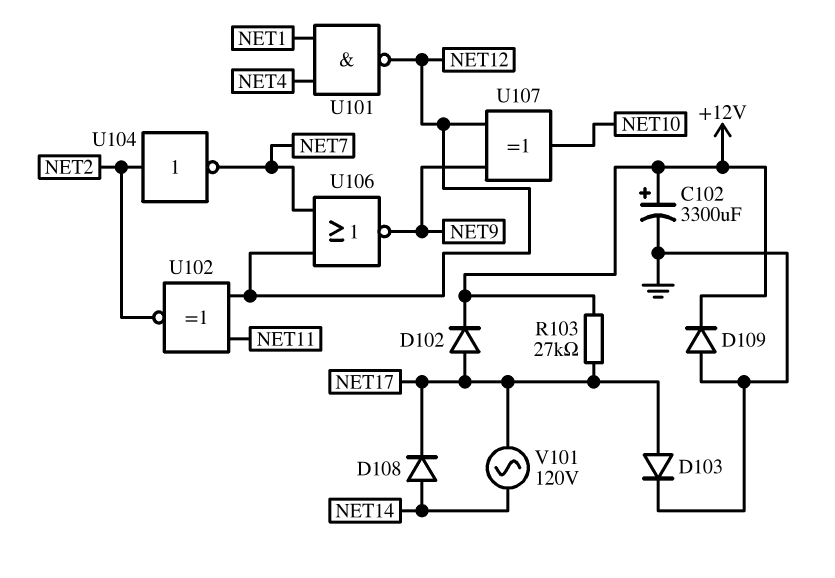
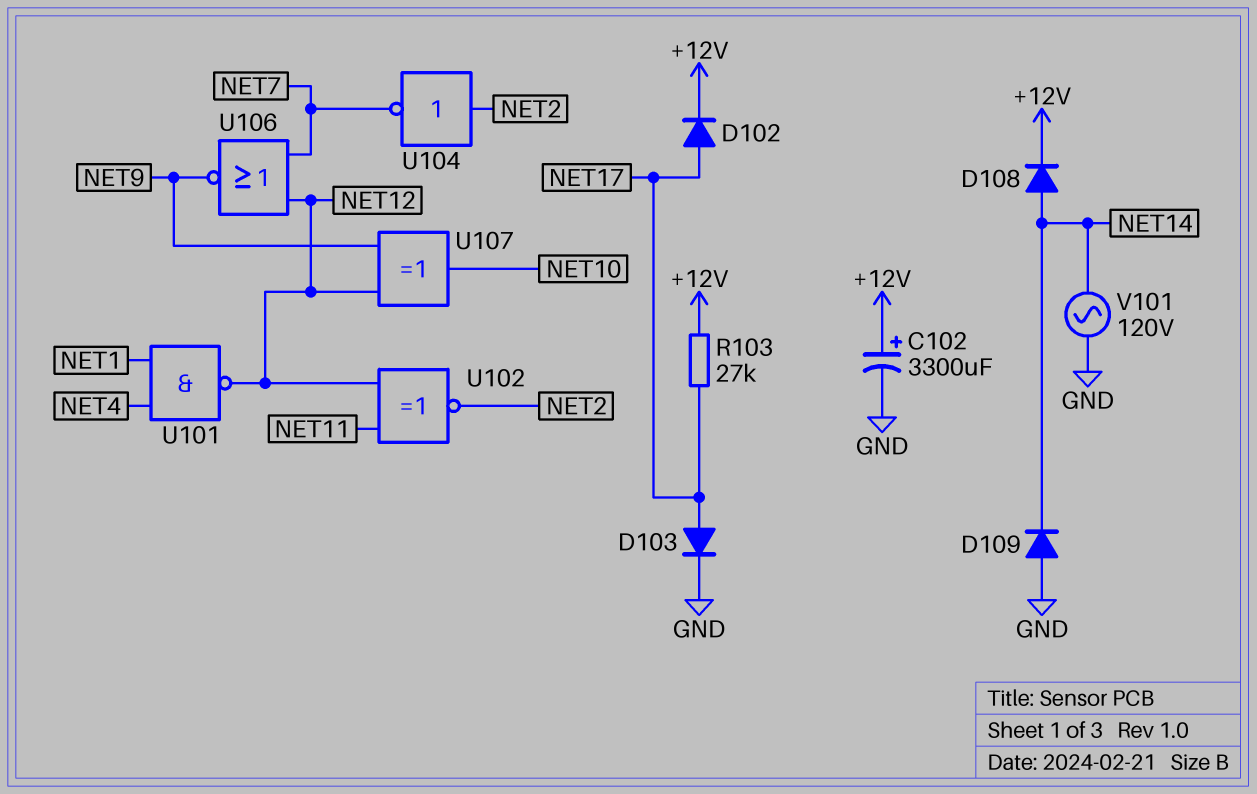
D108: diode (A NET14, K NET17) -> diode (A NET14, K +12V)
D109: diode (A GND, K +12V) -> diode (A GND, K NET14)
V101: AC 120V (NET14, NET17) -> AC 120V (GND, NET14)

